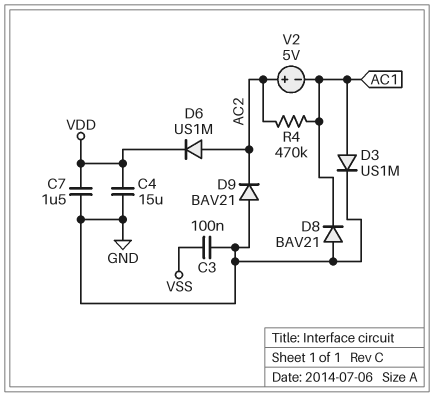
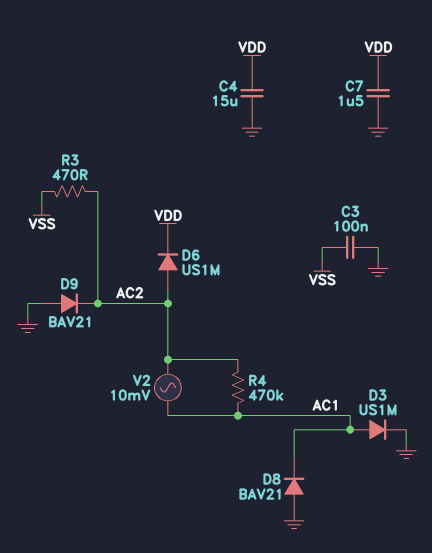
R3: none -> 470 (AC2, VSS)
V2: 5V (plus AC2, minus AC1) -> AC 10mV (AC1, AC2)

